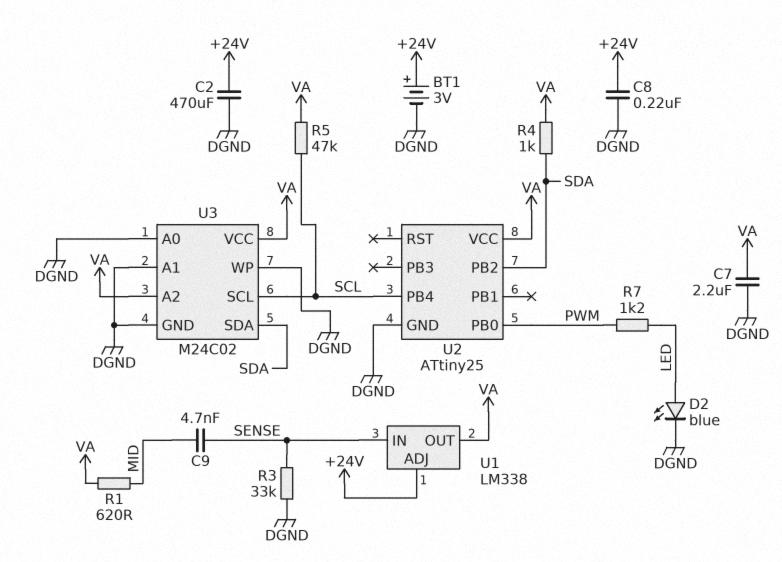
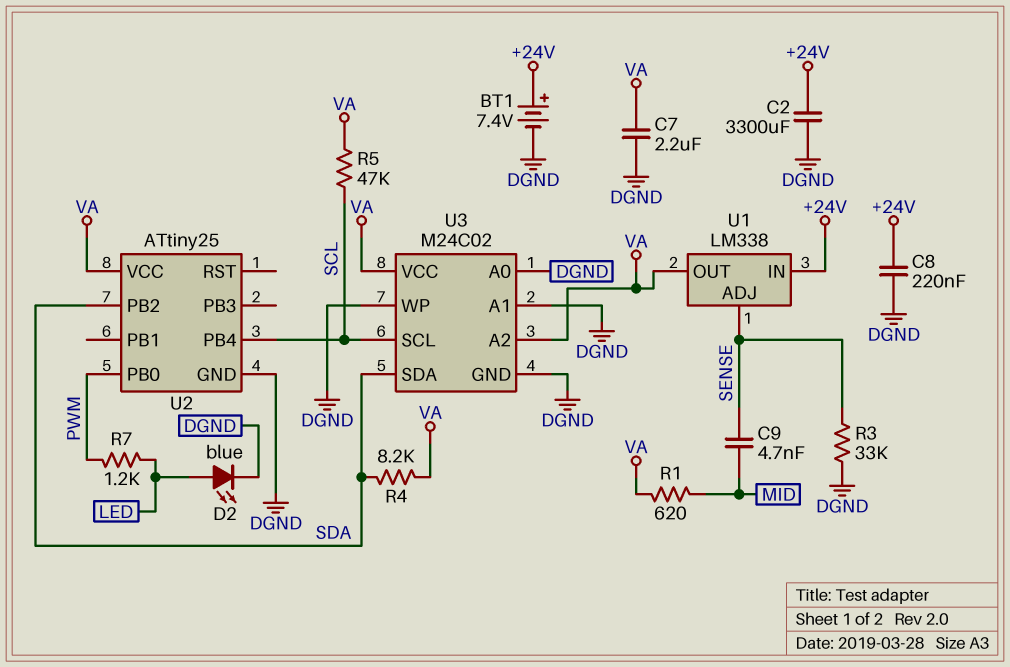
BT1: 3V (plus +24V, minus DGND) -> 7.4V (plus +24V, minus DGND)
C2: 470uF (+24V, DGND) -> 3300uF (+24V, DGND)
R4: 1k (SDA, VA) -> 8.2k (SDA, VA)
U1 pin ADJ: +24V -> SENSE
U1 pin IN: SENSE -> +24V

